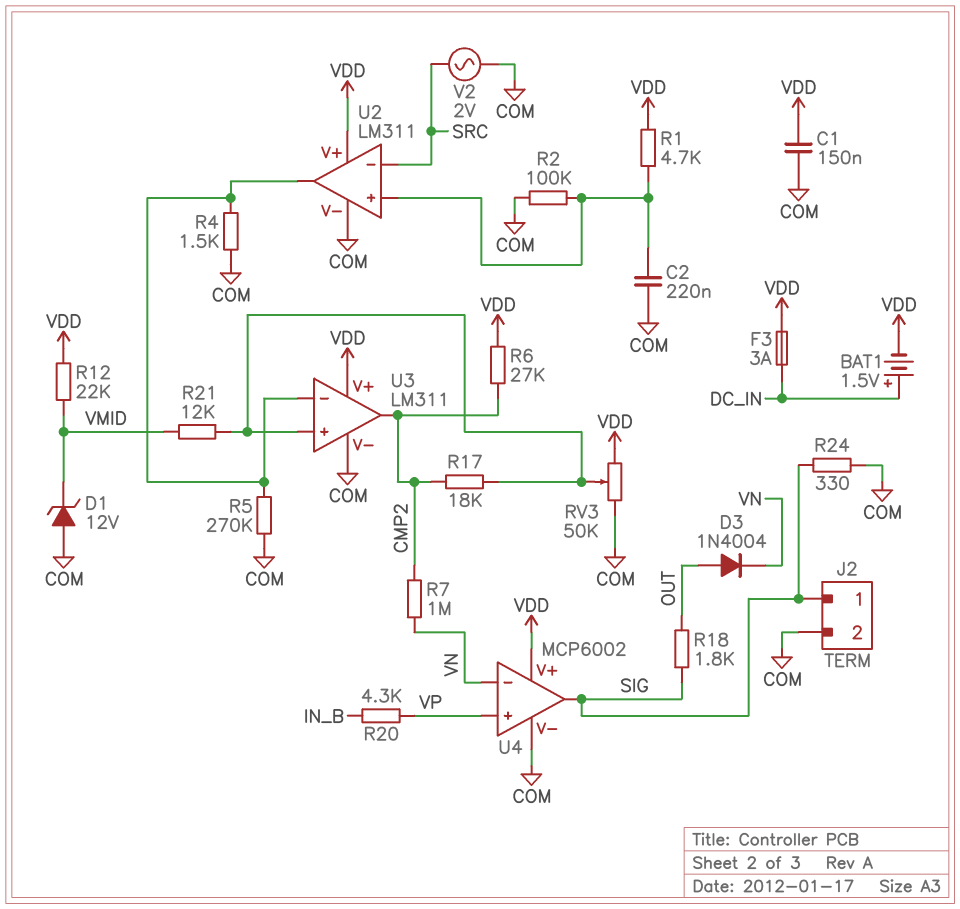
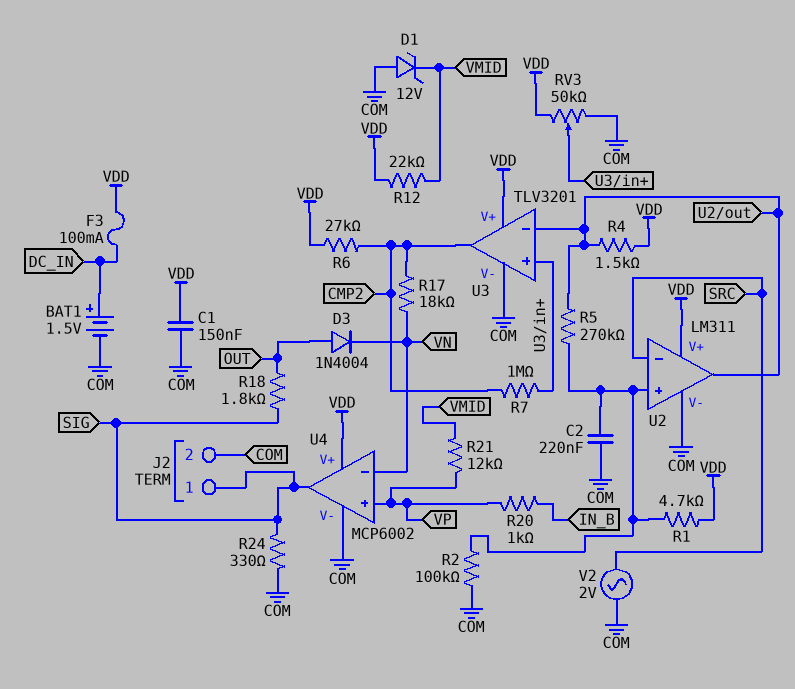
BAT1: 1.5V (plus DC_IN, minus VDD) -> 1.5V (plus DC_IN, minus COM)
F3: 3A (DC_IN, VDD) -> 100mA (DC_IN, VDD)
R4: 1.5k (COM, U2/out) -> 1.5k (U2/out, VDD)
R5: 270k (COM, U2/out) -> 270k (U2/in+, U2/out)
R7: 1M (CMP2, VN) -> 1M (CMP2, U3/in+)
R17: 18k (CMP2, U3/in+) -> 18k (CMP2, VN)
R20: 4.3k (IN_B, VP) -> 1k (IN_B, VP)
R21: 12k (U3/in+, VMID) -> 12k (VMID, VP)
U3: LM311 -> TLV3201

